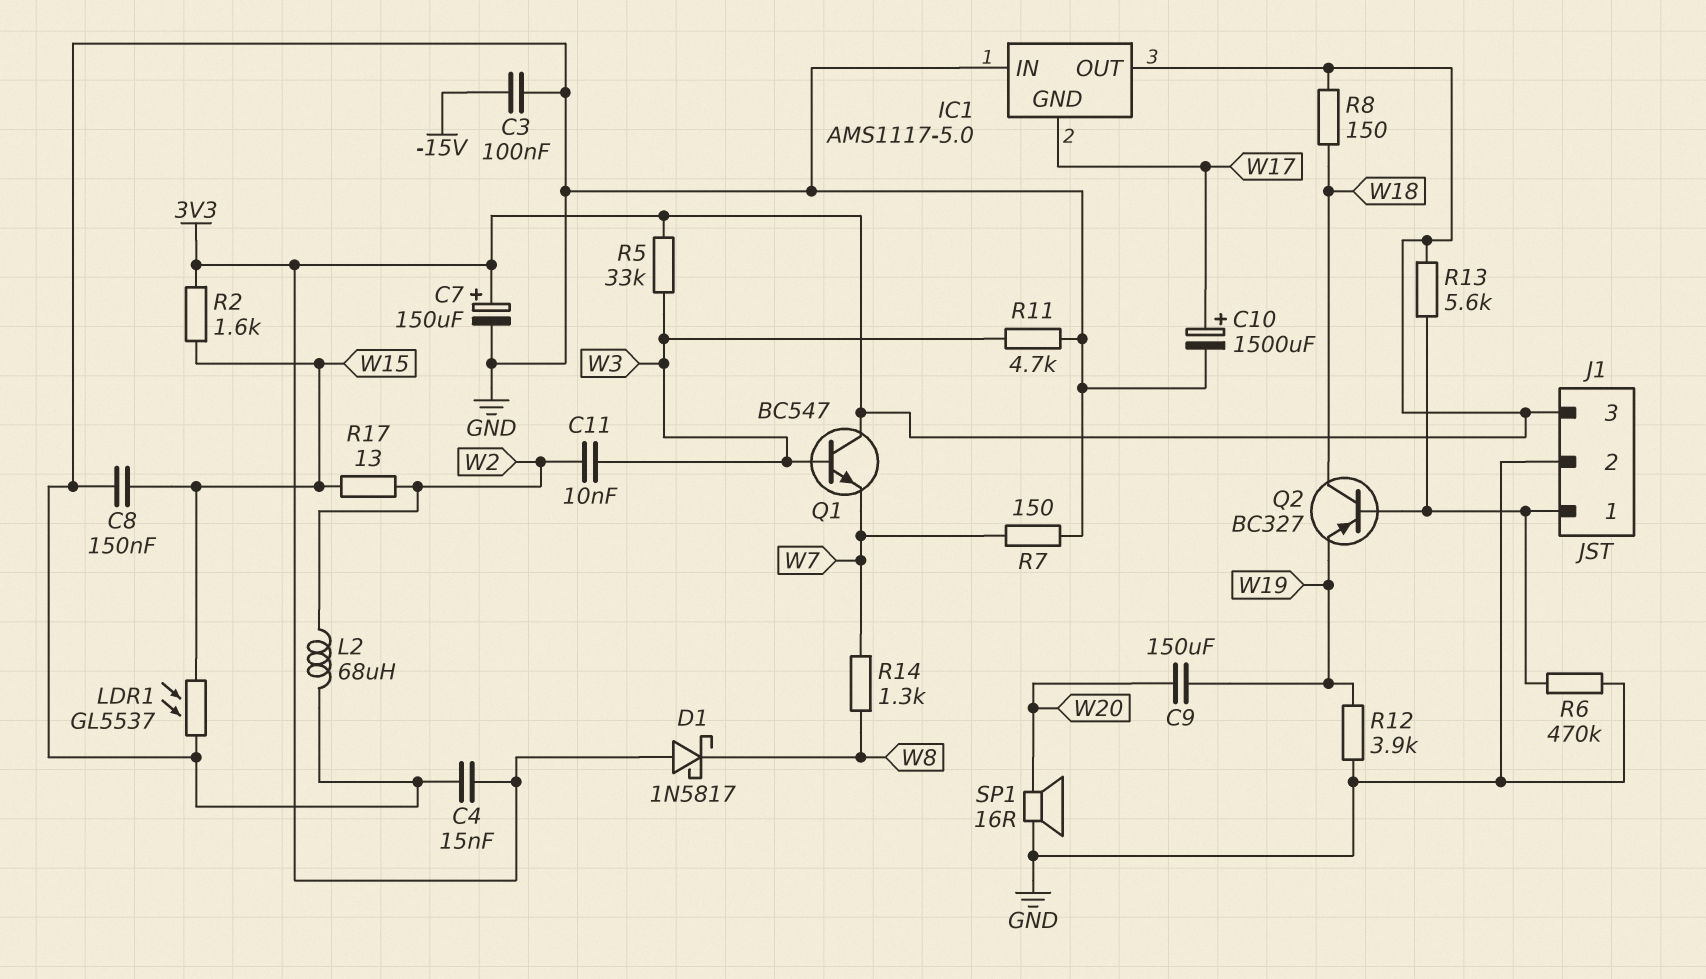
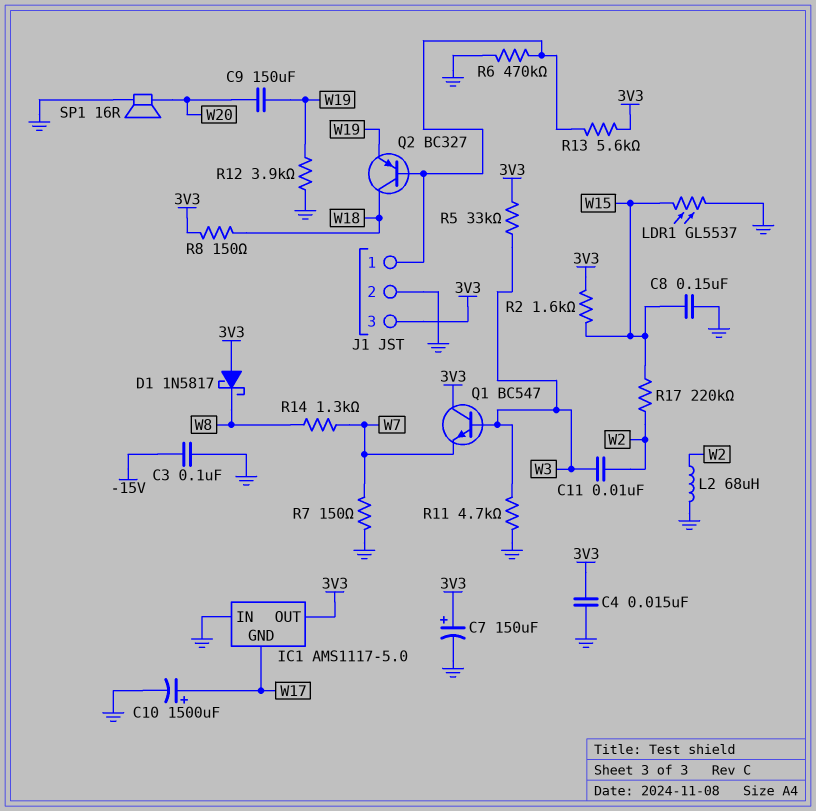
R17: 13 (W2, W15) -> 220k (W2, W15)

